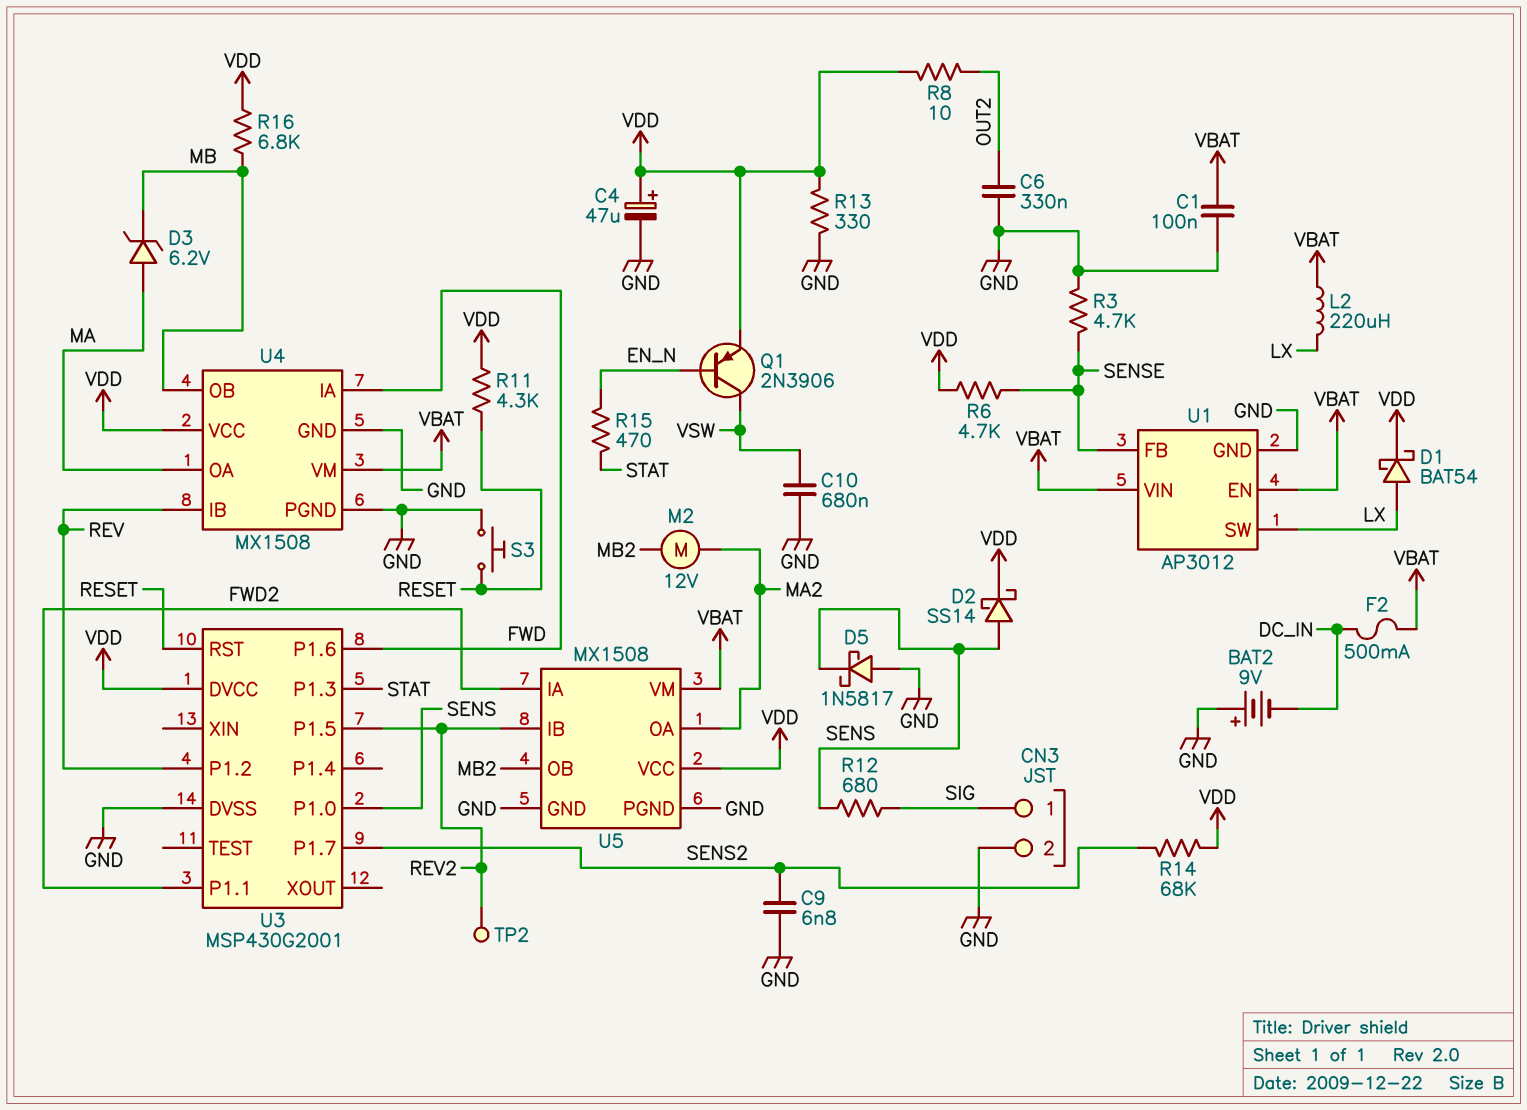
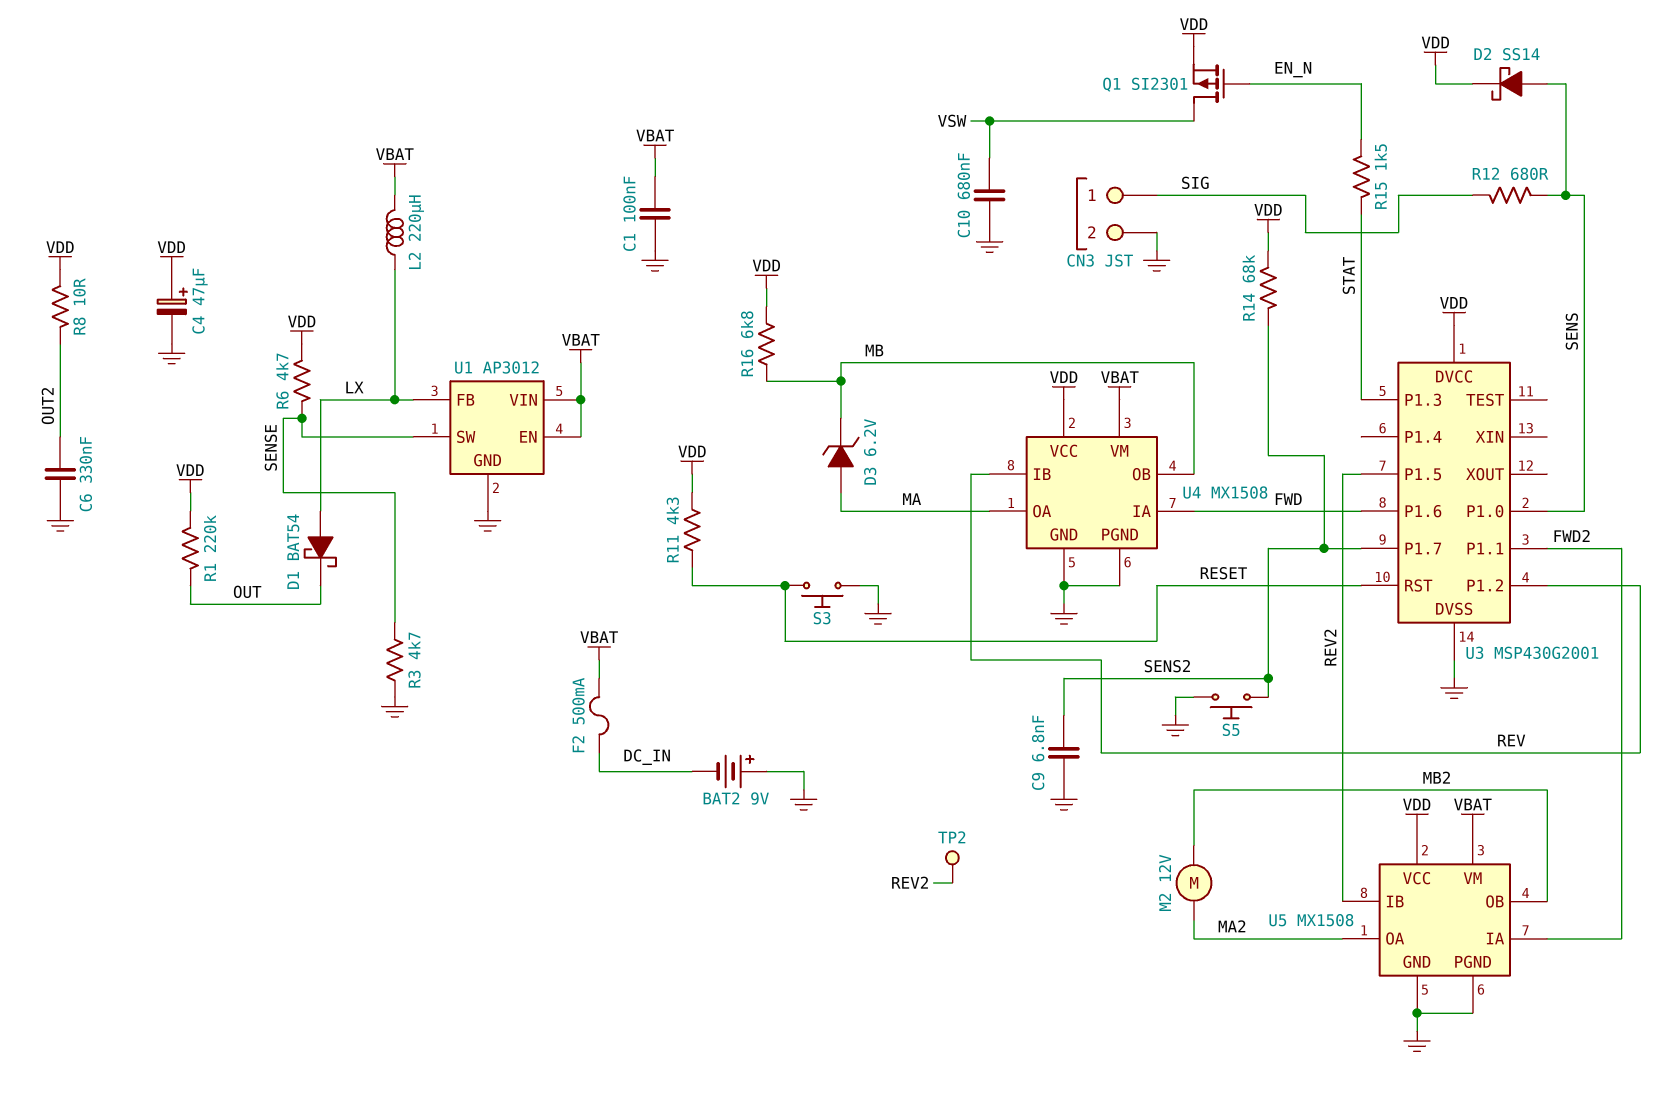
D1: schottky BAT54 (A LX, K VDD) -> schottky BAT54 (A LX, K OUT)
D5: schottky 1N5817 (A GND, K SENS) -> none
Q1: PNP 2N3906 (B EN_N, C VSW, E VDD) -> PMOS SI2301 (G EN_N, D VSW, S VDD)
R1: none -> 220k (OUT, VDD)
R13: 330 (GND, VDD) -> none
R15: 470 (EN_N, STAT) -> 1.5k (EN_N, STAT)
S5: none -> button (GND, SENS2)
U1 pin FB: SENSE -> LX
U1 pin SW: LX -> SENSE

